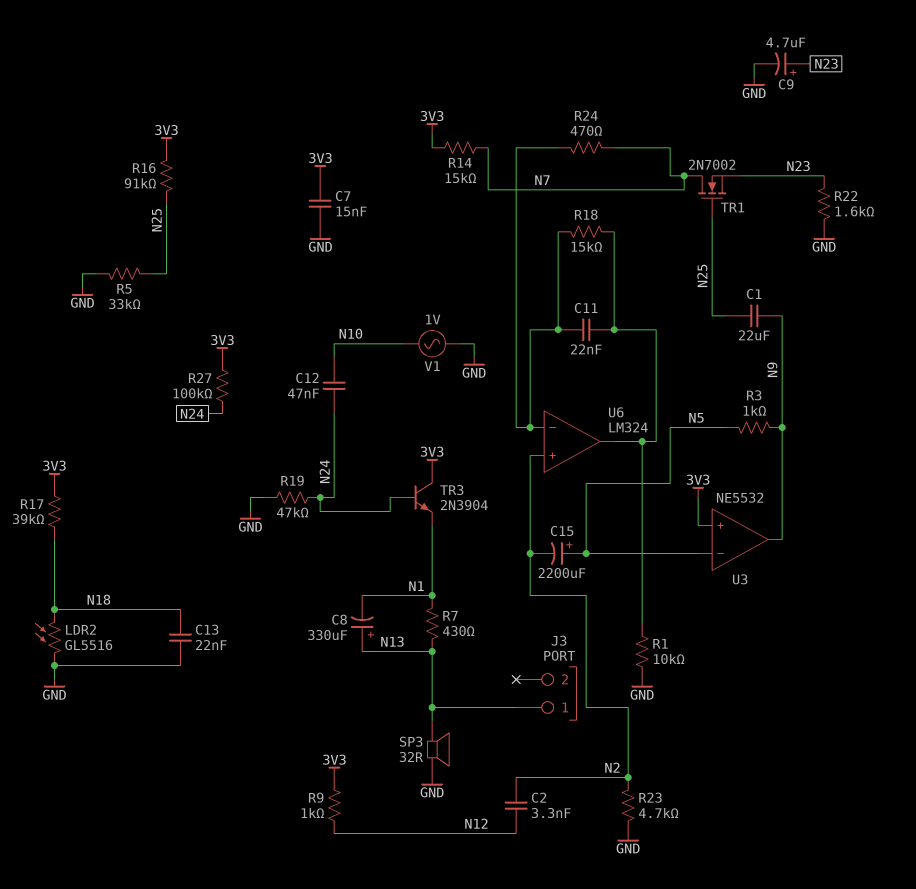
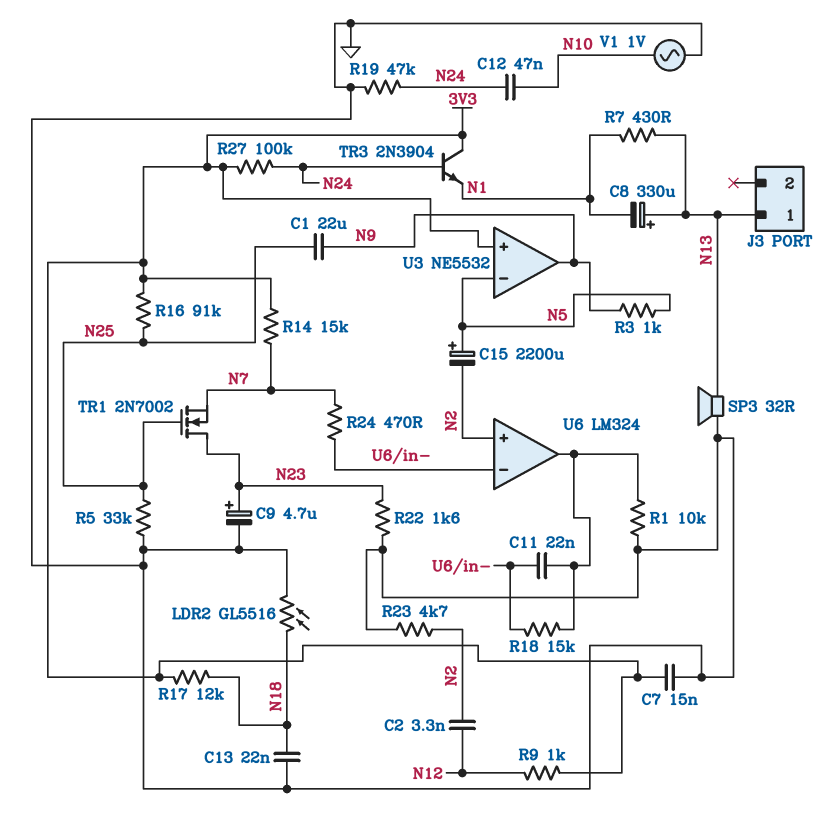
R17: 39k (3V3, N18) -> 12k (3V3, N18)
TR1: NMOS 2N7002 (G N25, D N7, S N23) -> NMOS 2N7002 (G N25, D N23, S N7)

